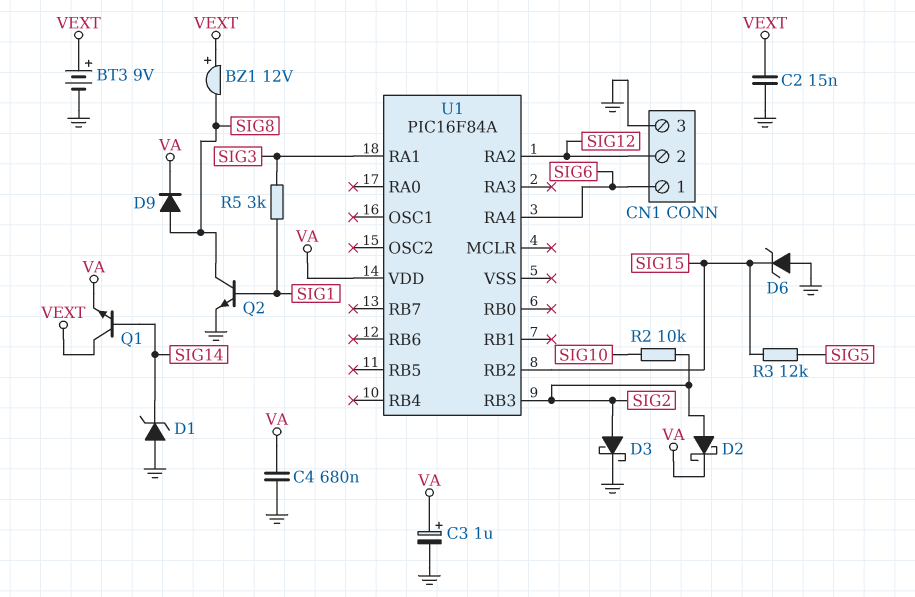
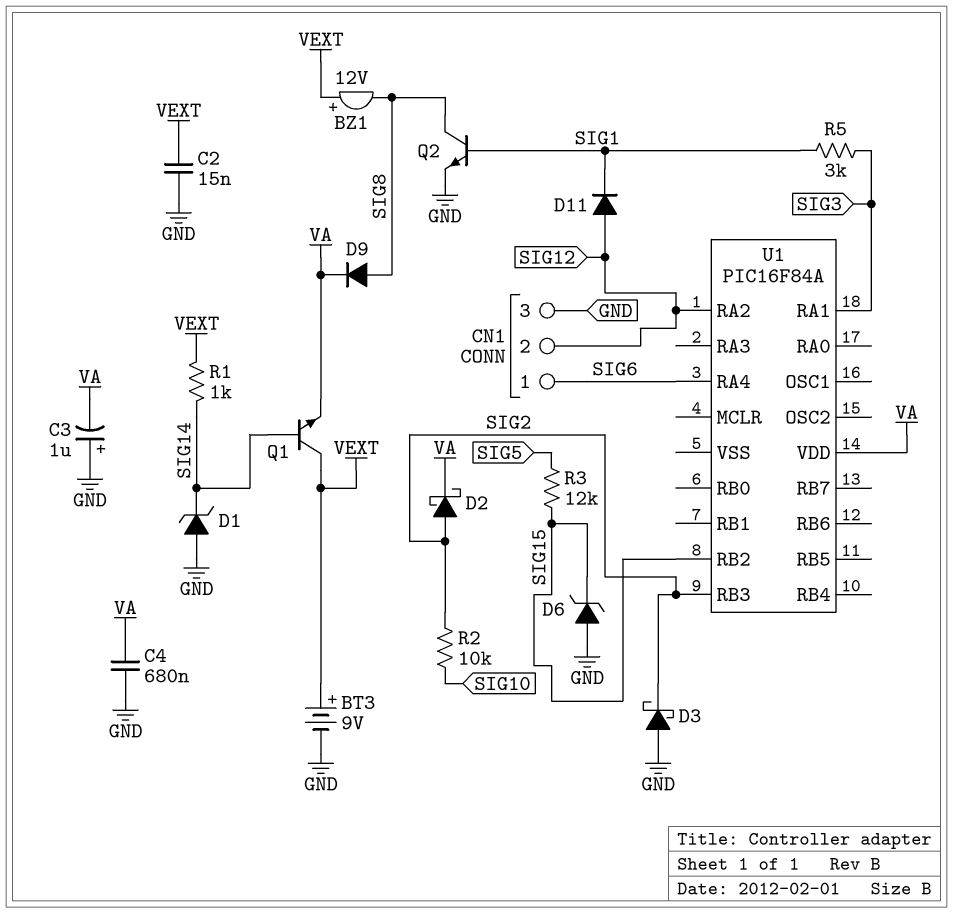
C3: 1uF (plus VA, minus GND) -> 1uF (plus GND, minus VA)
D3: schottky (A SIG2, K GND) -> schottky (A GND, K SIG2)
D11: none -> diode (A SIG12, K SIG1)
R1: none -> 1k (SIG14, VEXT)

